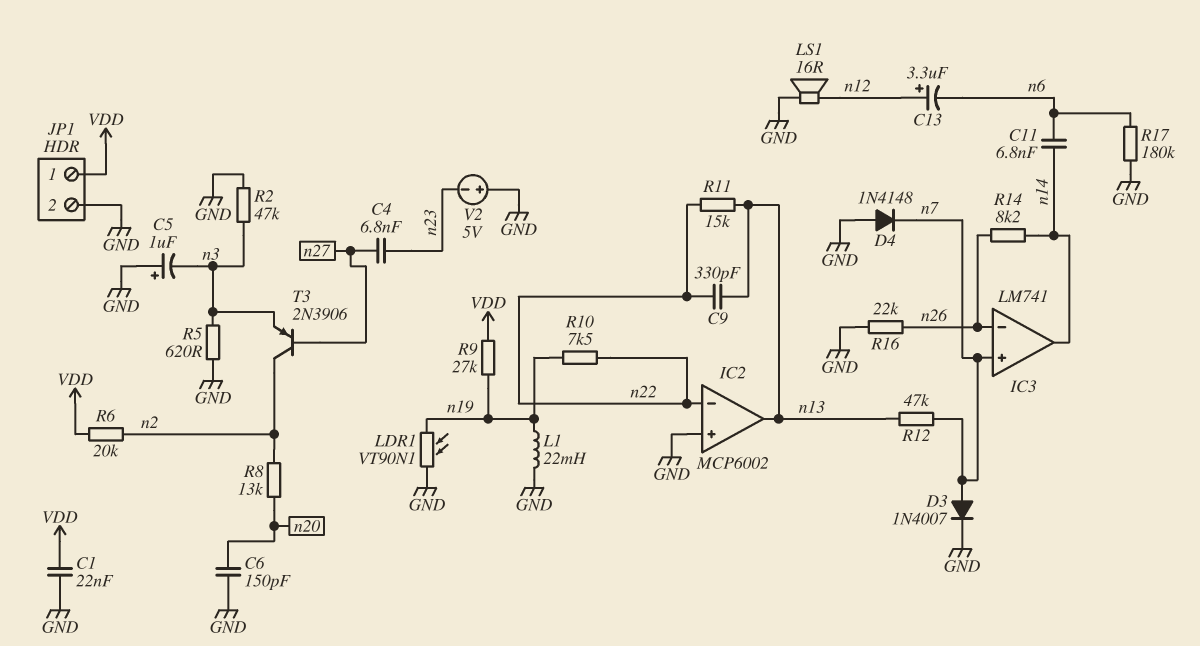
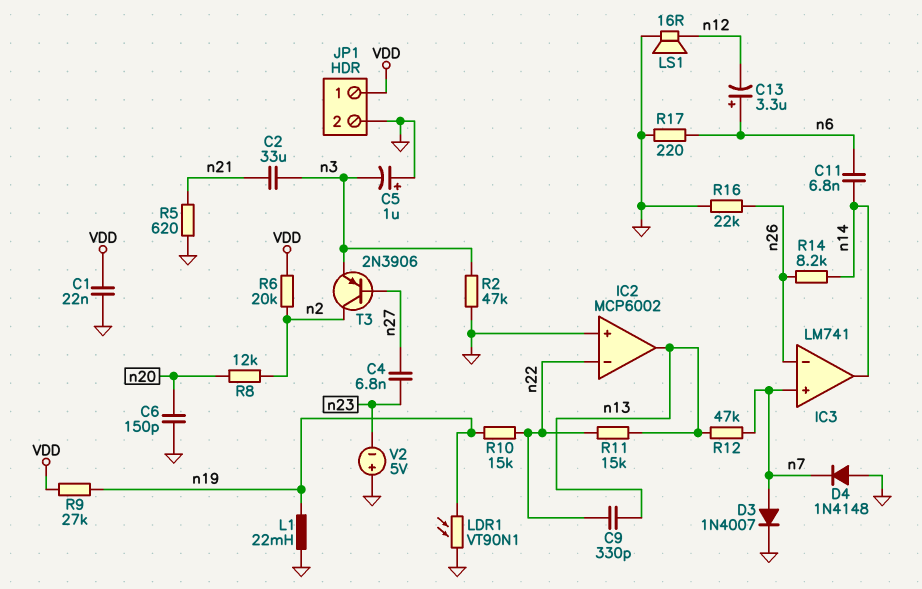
C2: none -> 33uF (n3, n21)
C13: 3.3uF (plus n12, minus n6) -> 3.3uF (plus n6, minus n12)
R5: 620 (GND, n3) -> 620 (GND, n21)
R8: 13k (n2, n20) -> 12k (n2, n20)
R10: 7.5k (n19, n22) -> 15k (n19, n22)
R17: 180k (GND, n6) -> 220 (GND, n6)

